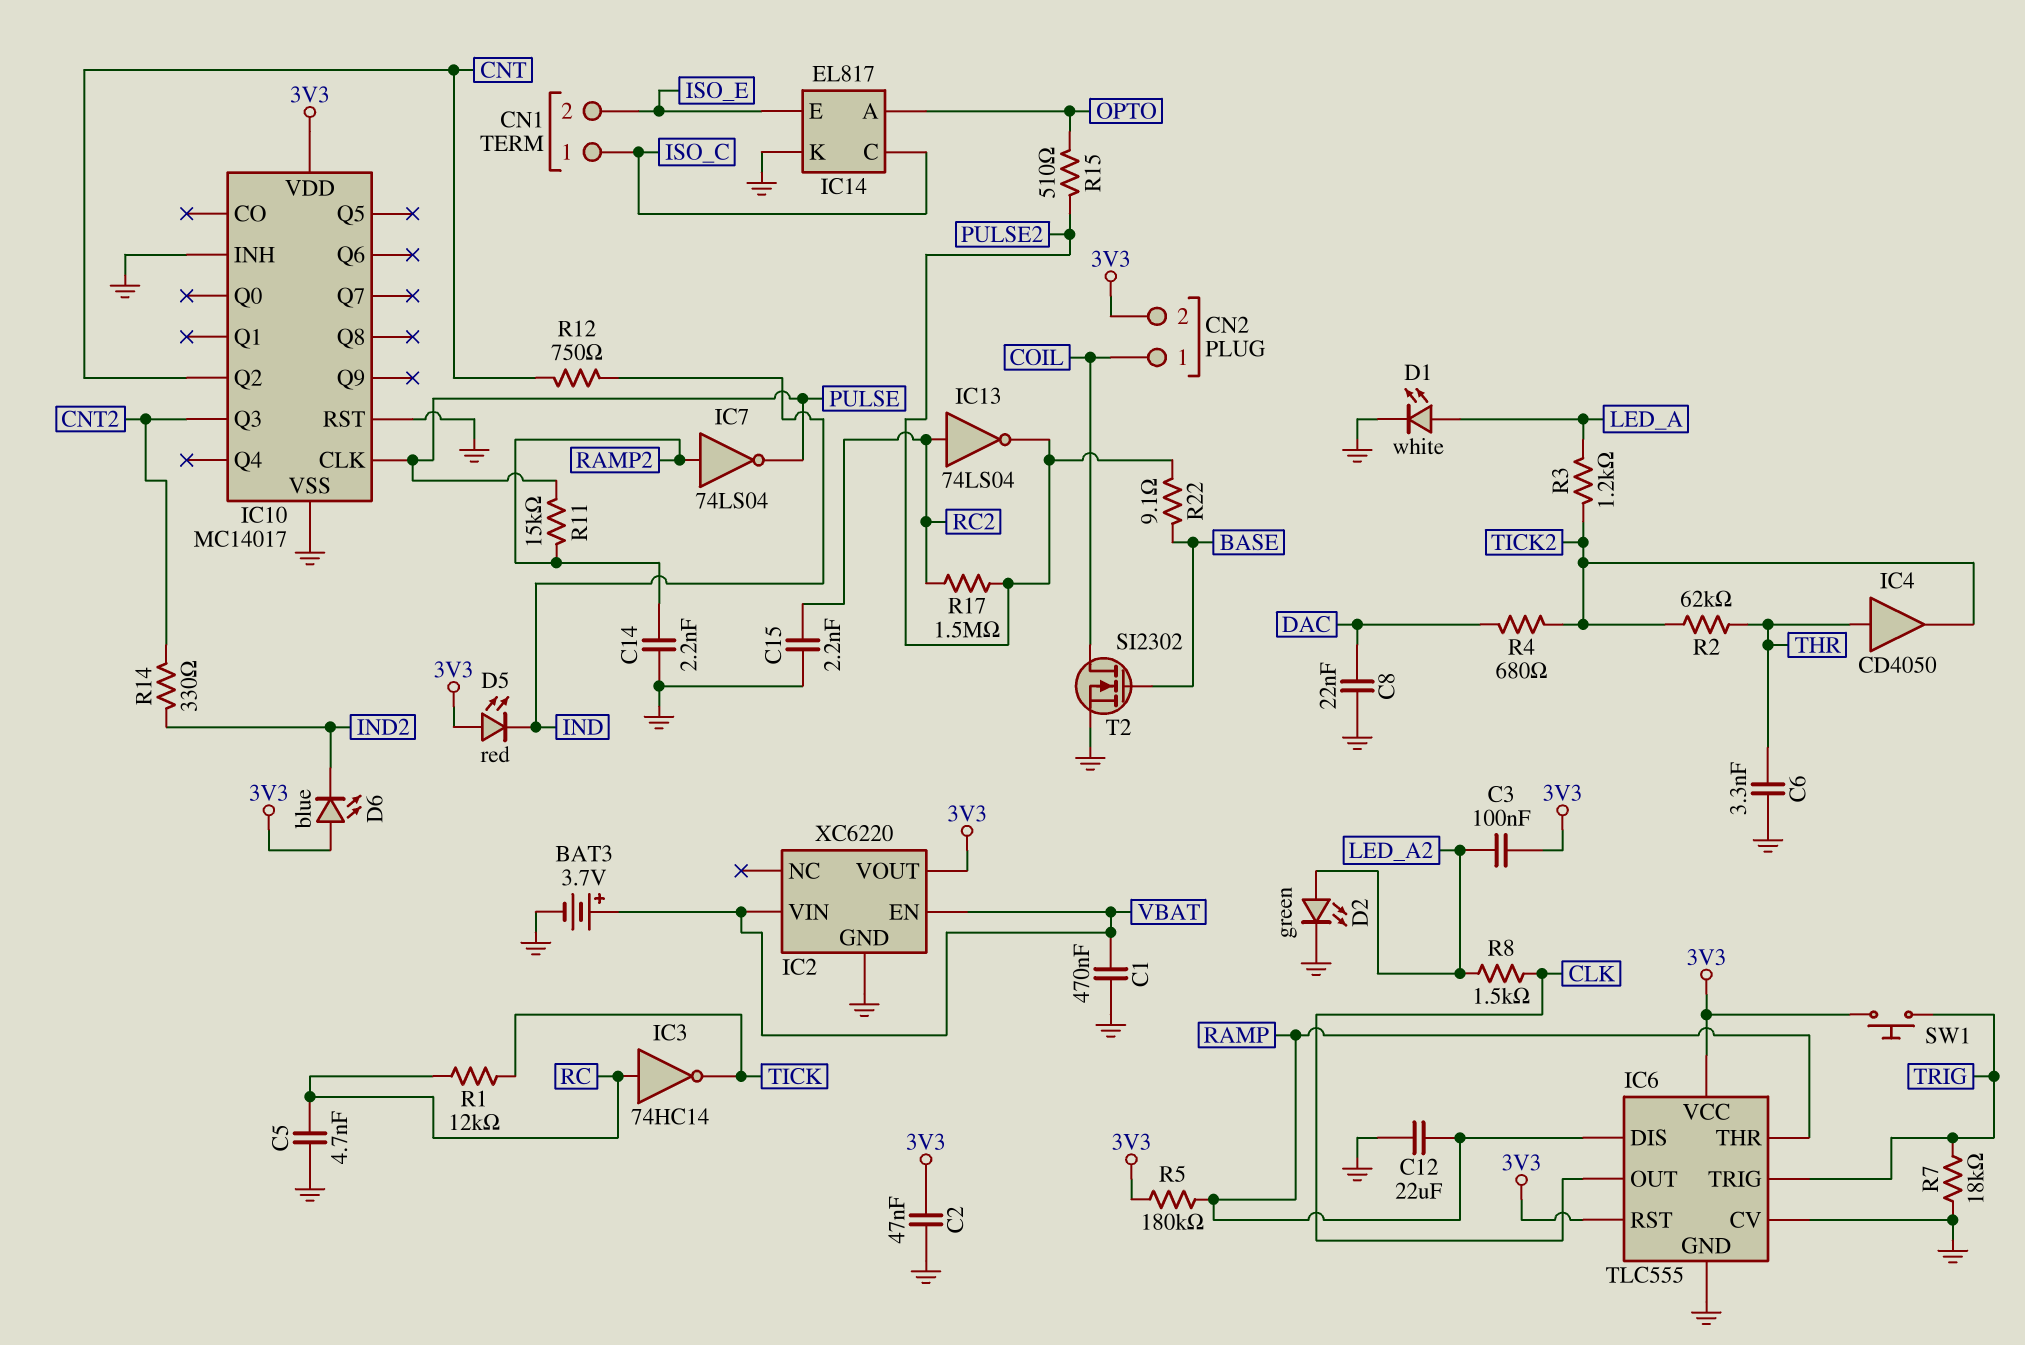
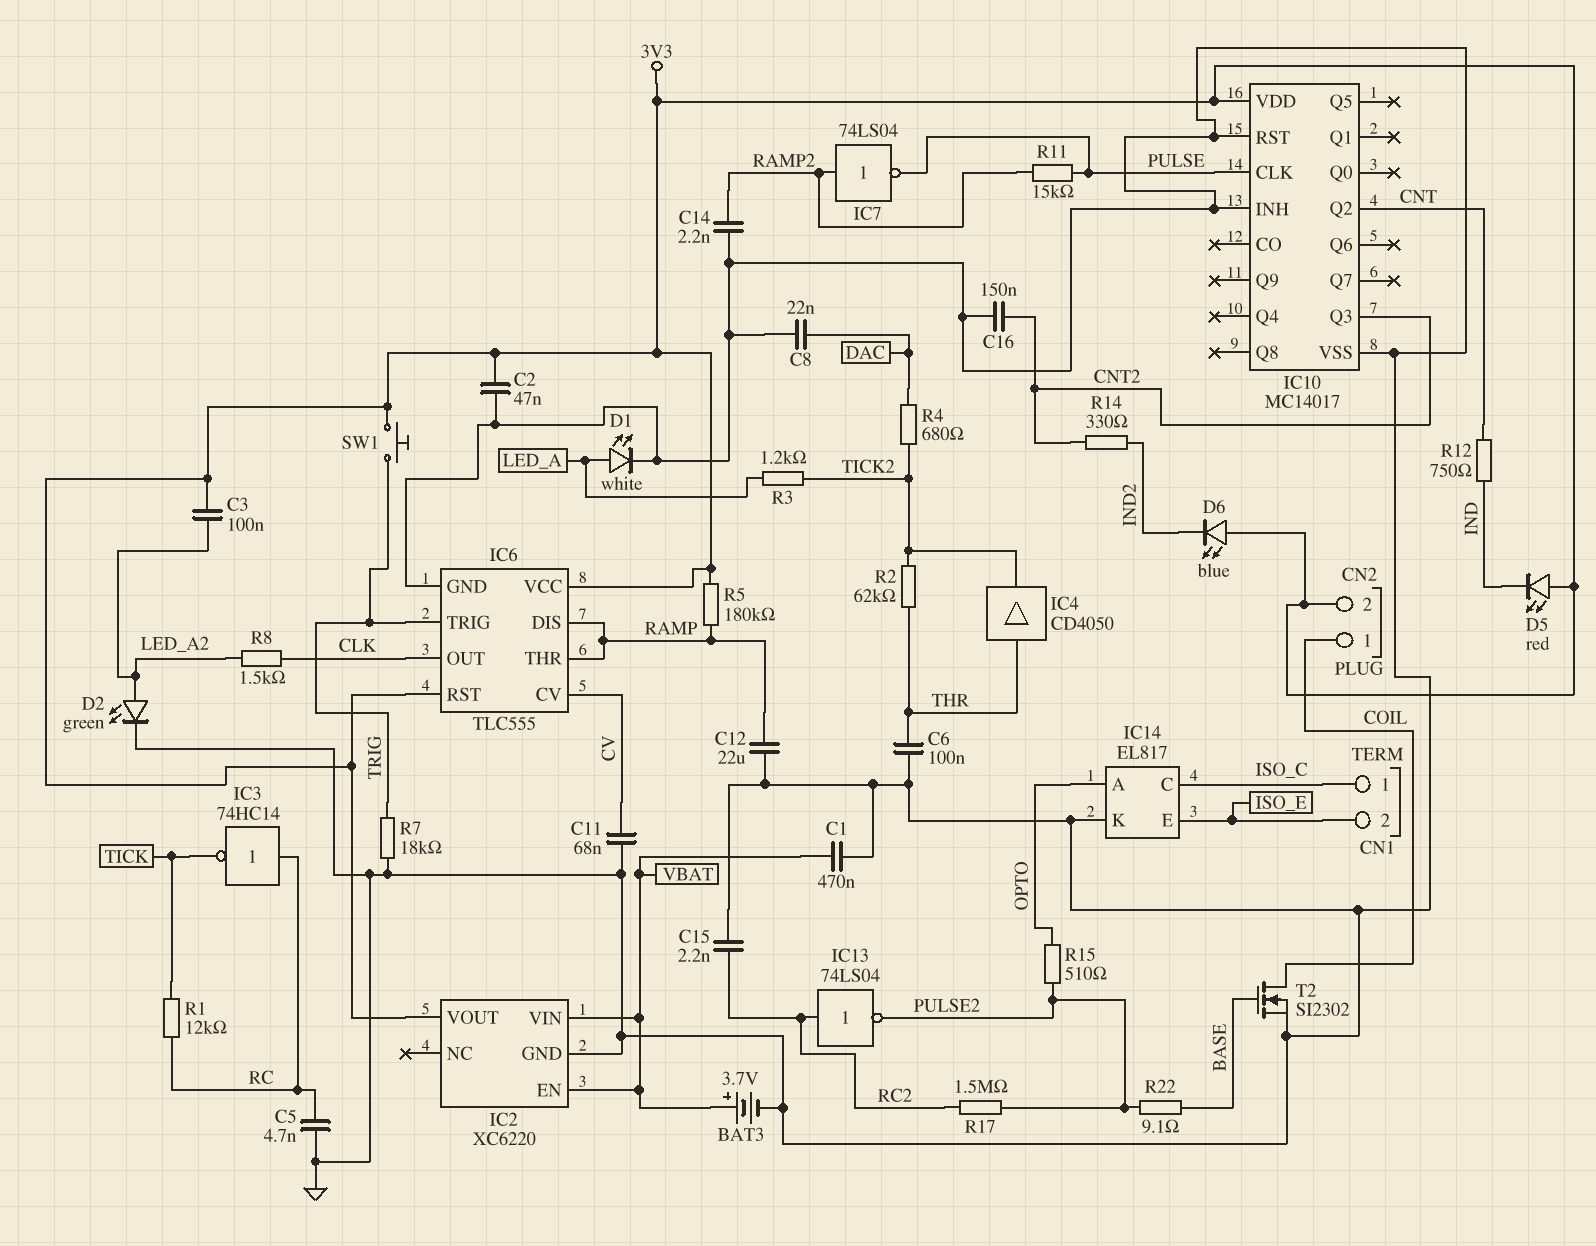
C6: 3.3nF (GND, THR) -> 100nF (GND, THR)
C11: none -> 68nF (CV, GND)
C16: none -> 150nF (CNT2, GND)
IC6 pin CV: GND -> CV

